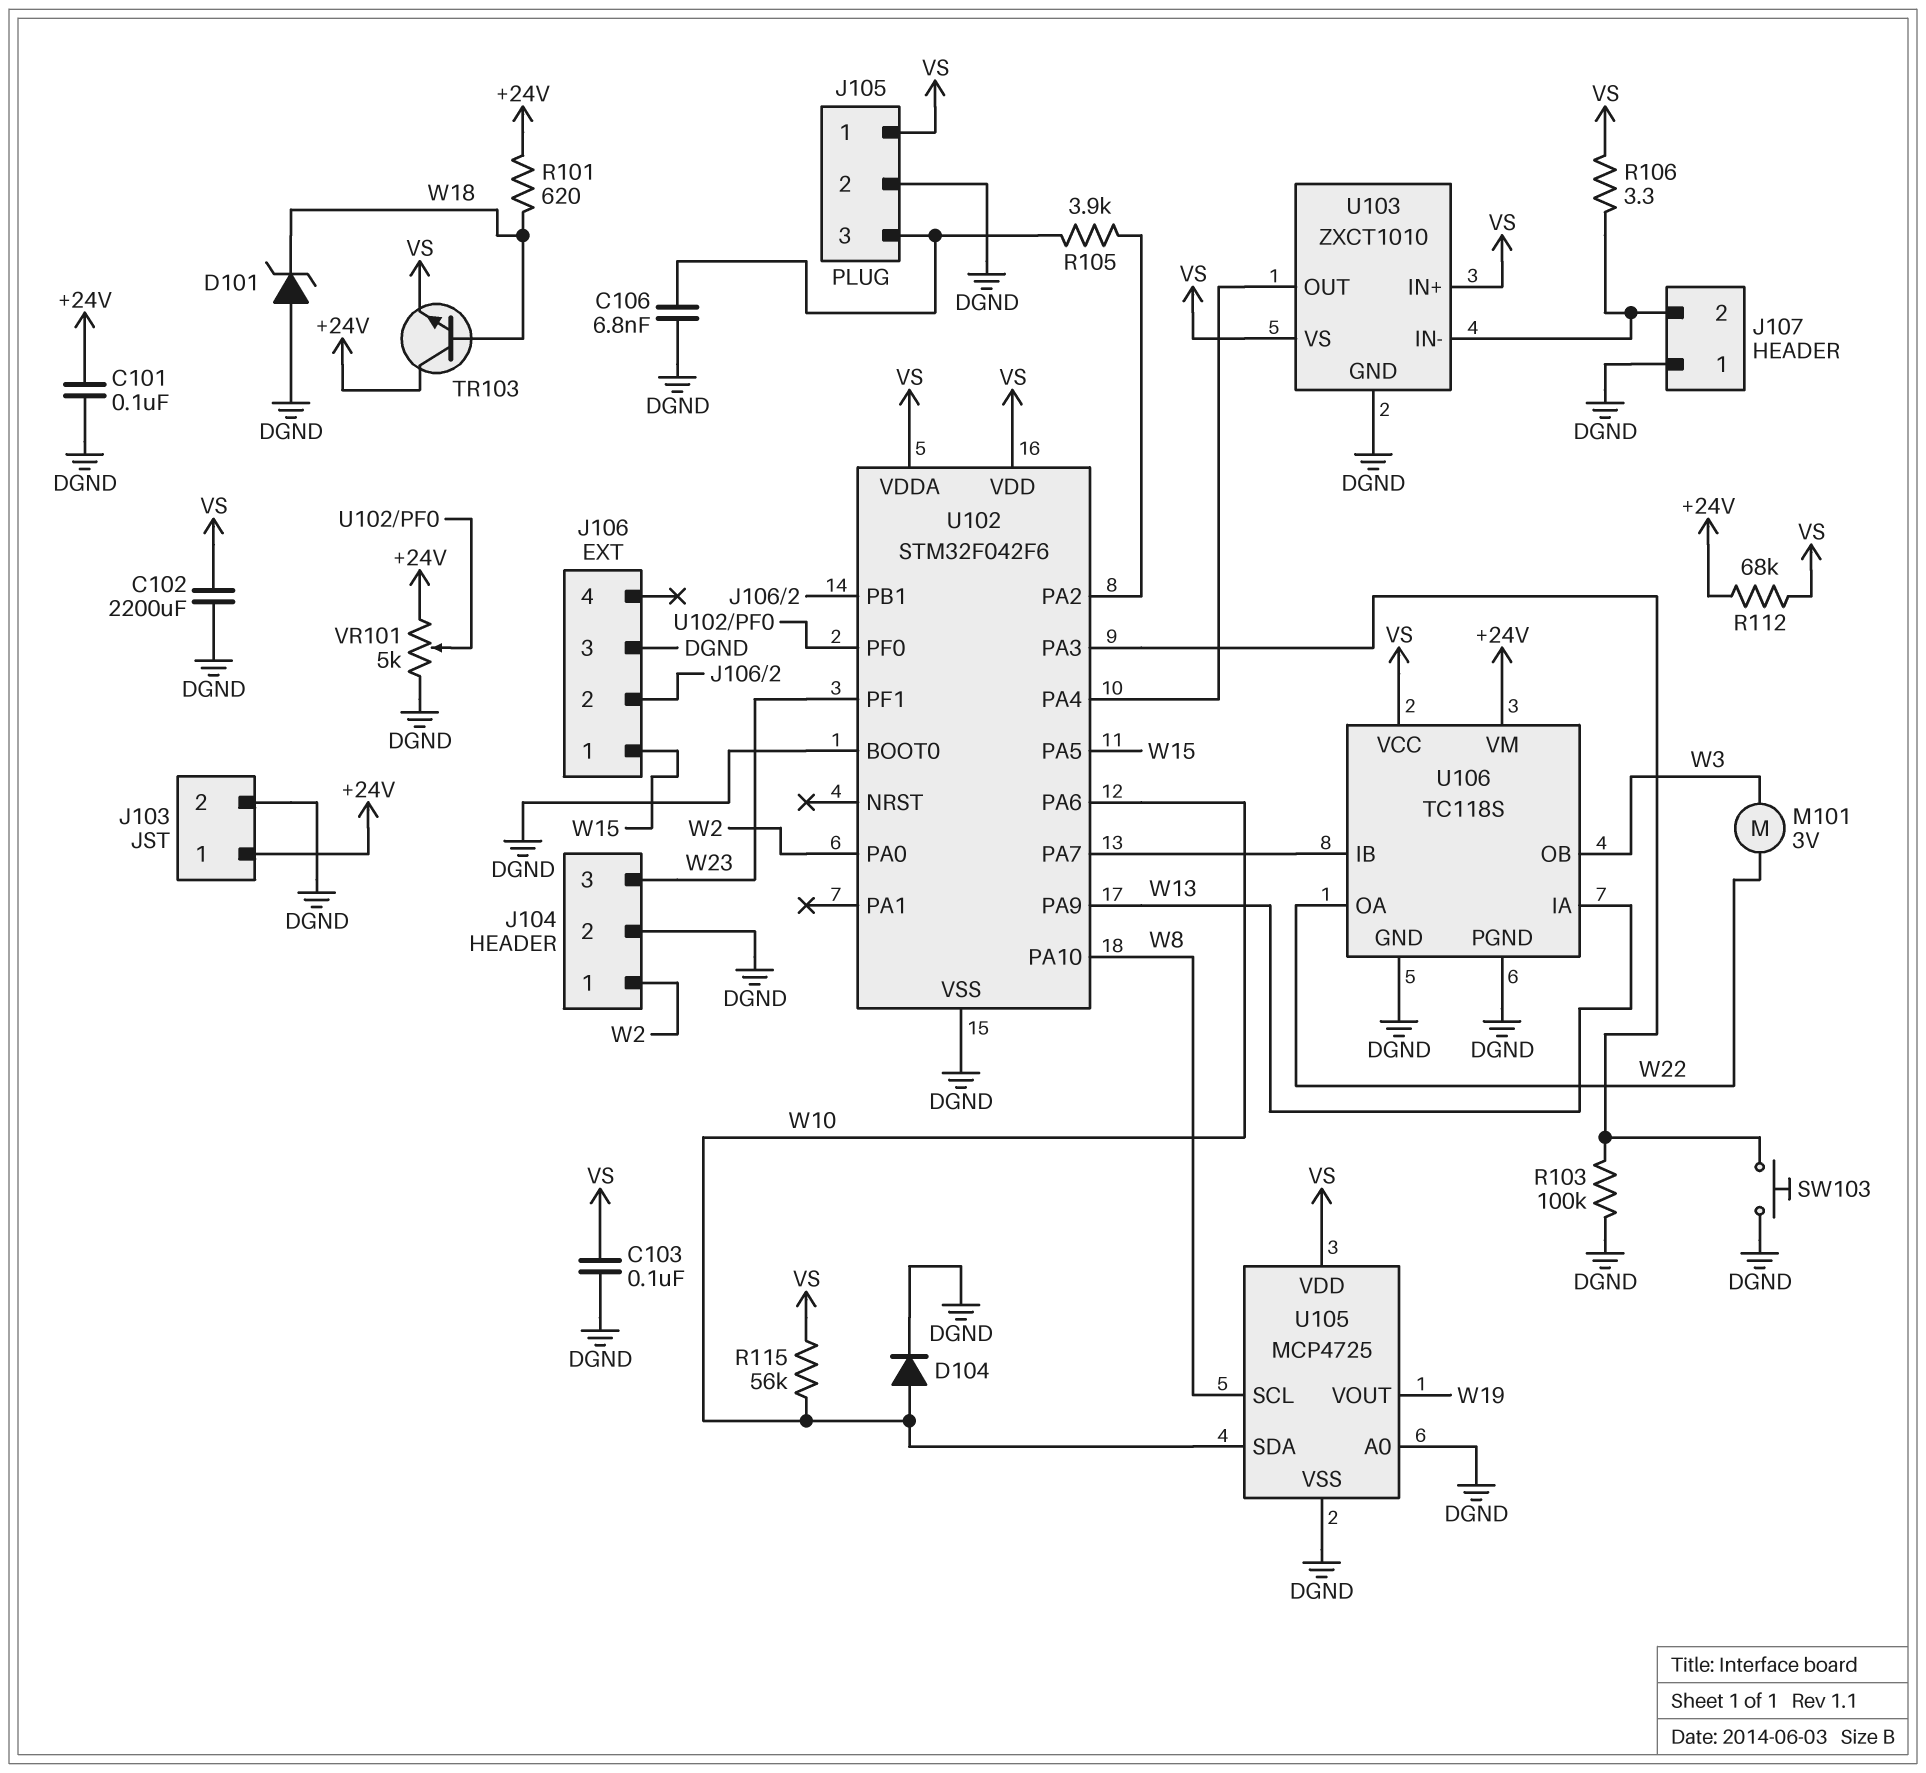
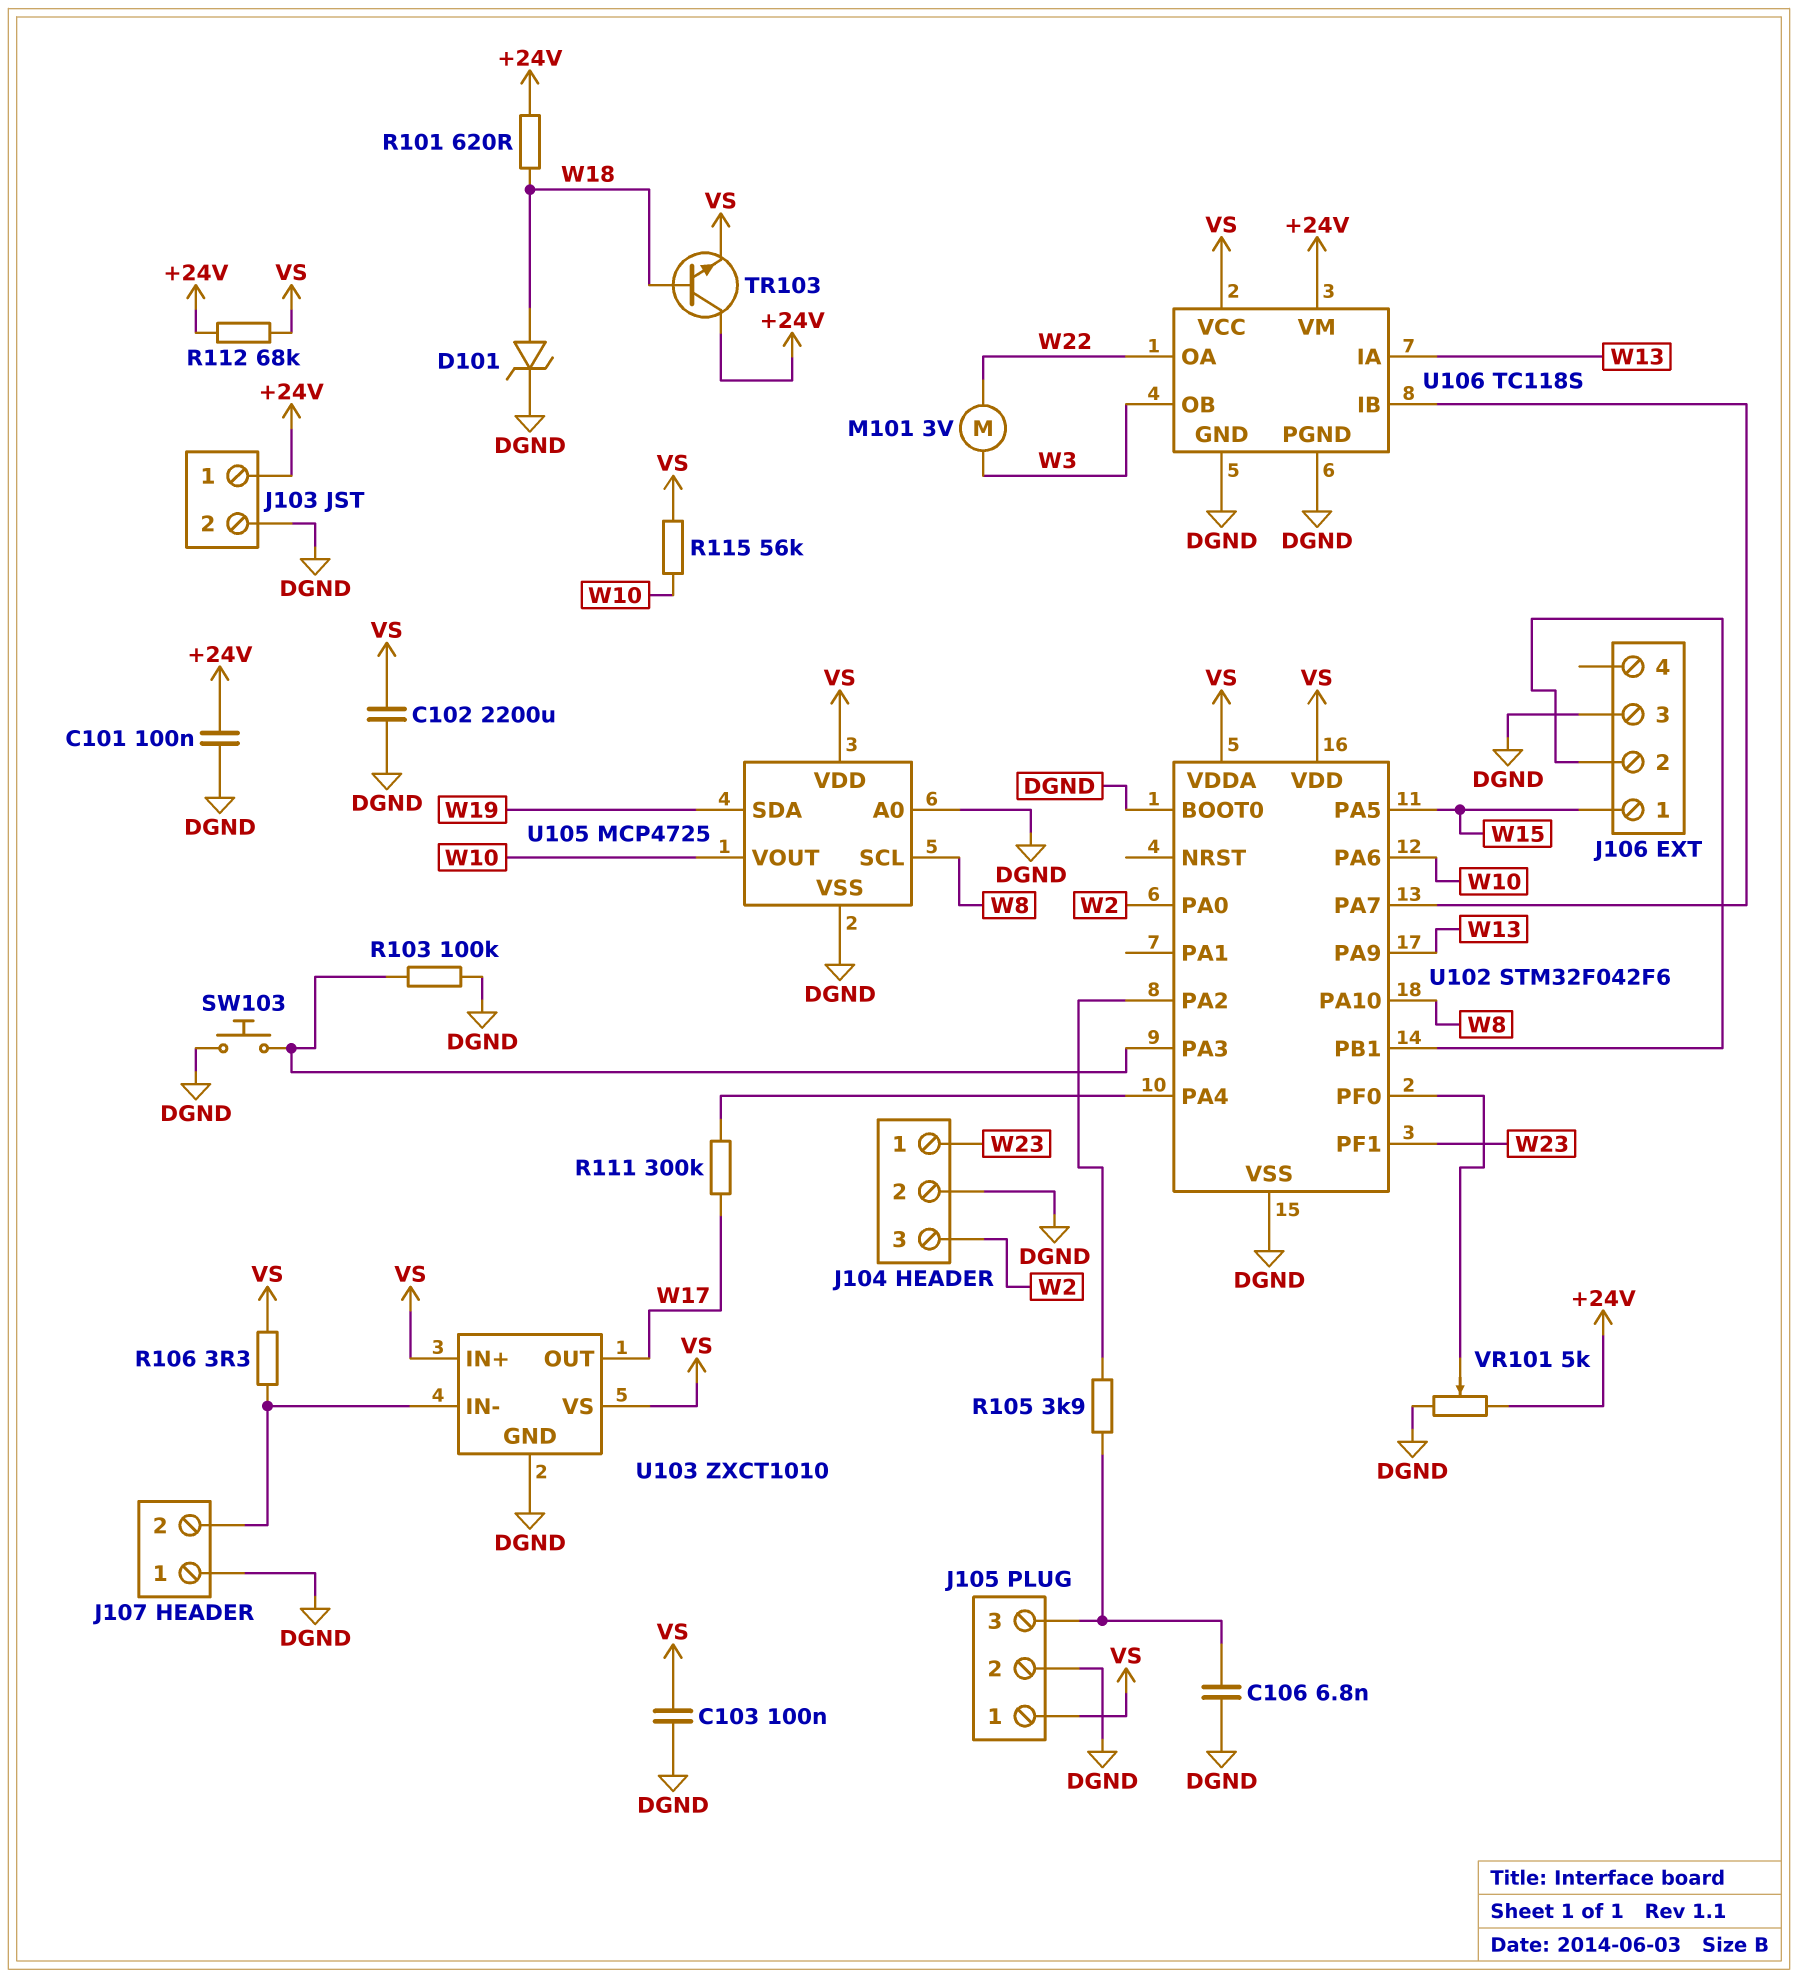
D101: zener (A DGND, K W18) -> zener (A W18, K DGND)
D104: diode (A W10, K DGND) -> none
J104 pin 1: W2 -> W23
J104 pin 3: W23 -> W2
R111: none -> 300k (U102/PA4, W17)
U103 pin OUT: U102/PA4 -> W17
U105 pin SDA: W10 -> W19
U105 pin VOUT: W19 -> W10

